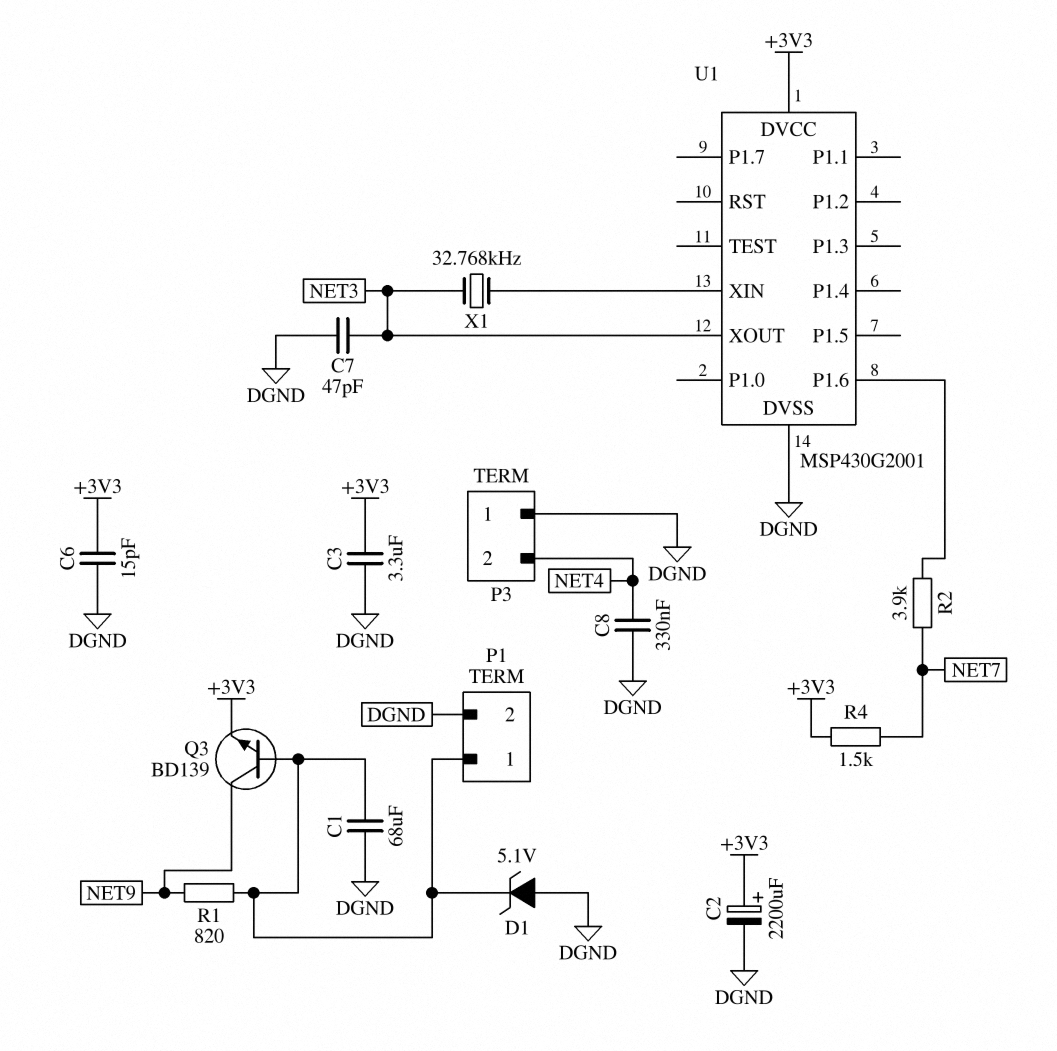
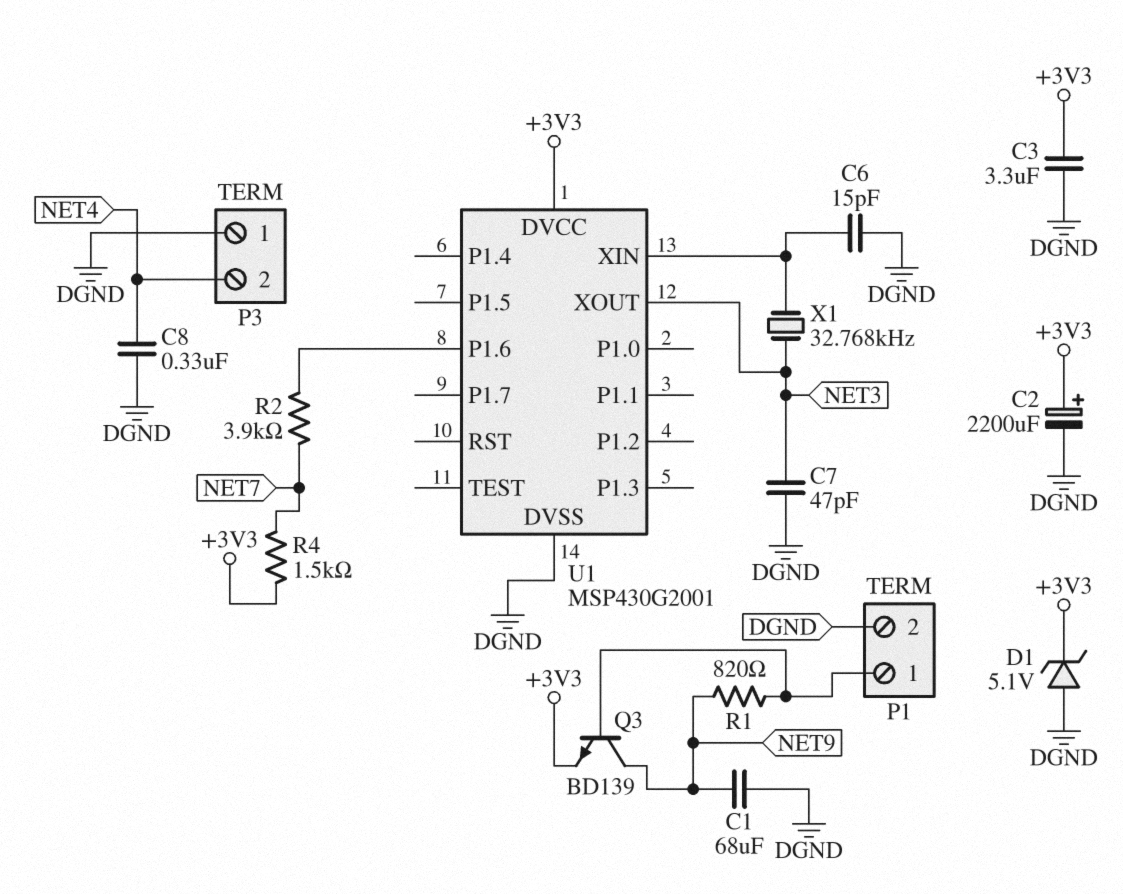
C1: 68uF (DGND, P1/1) -> 68uF (DGND, NET9)
C6: 15pF (+3V3, DGND) -> 15pF (DGND, U1/XIN)
D1: zener 5.1V (A DGND, K P1/1) -> zener 5.1V (A DGND, K +3V3)

